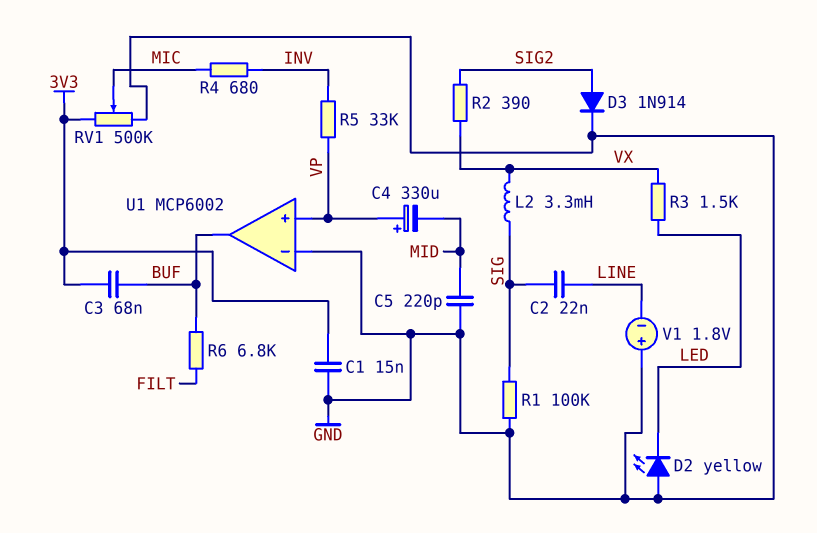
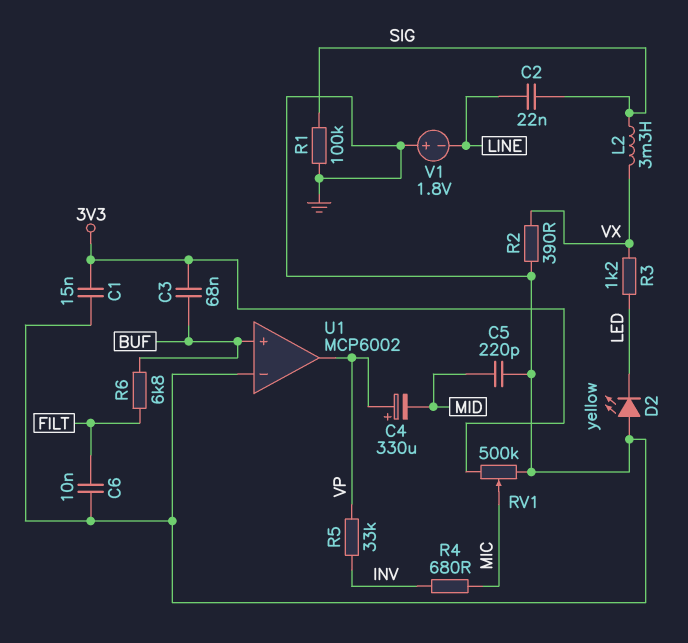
C6: none -> 10nF (FILT, GND)
D3: diode 1N914 (A SIG2, K GND) -> none
R2: 390 (SIG2, VX) -> 390 (GND, VX)
R3: 1.5k (LED, VX) -> 1.2k (LED, VX)
U1 pin in+: VP -> BUF
U1 pin out: BUF -> VP

